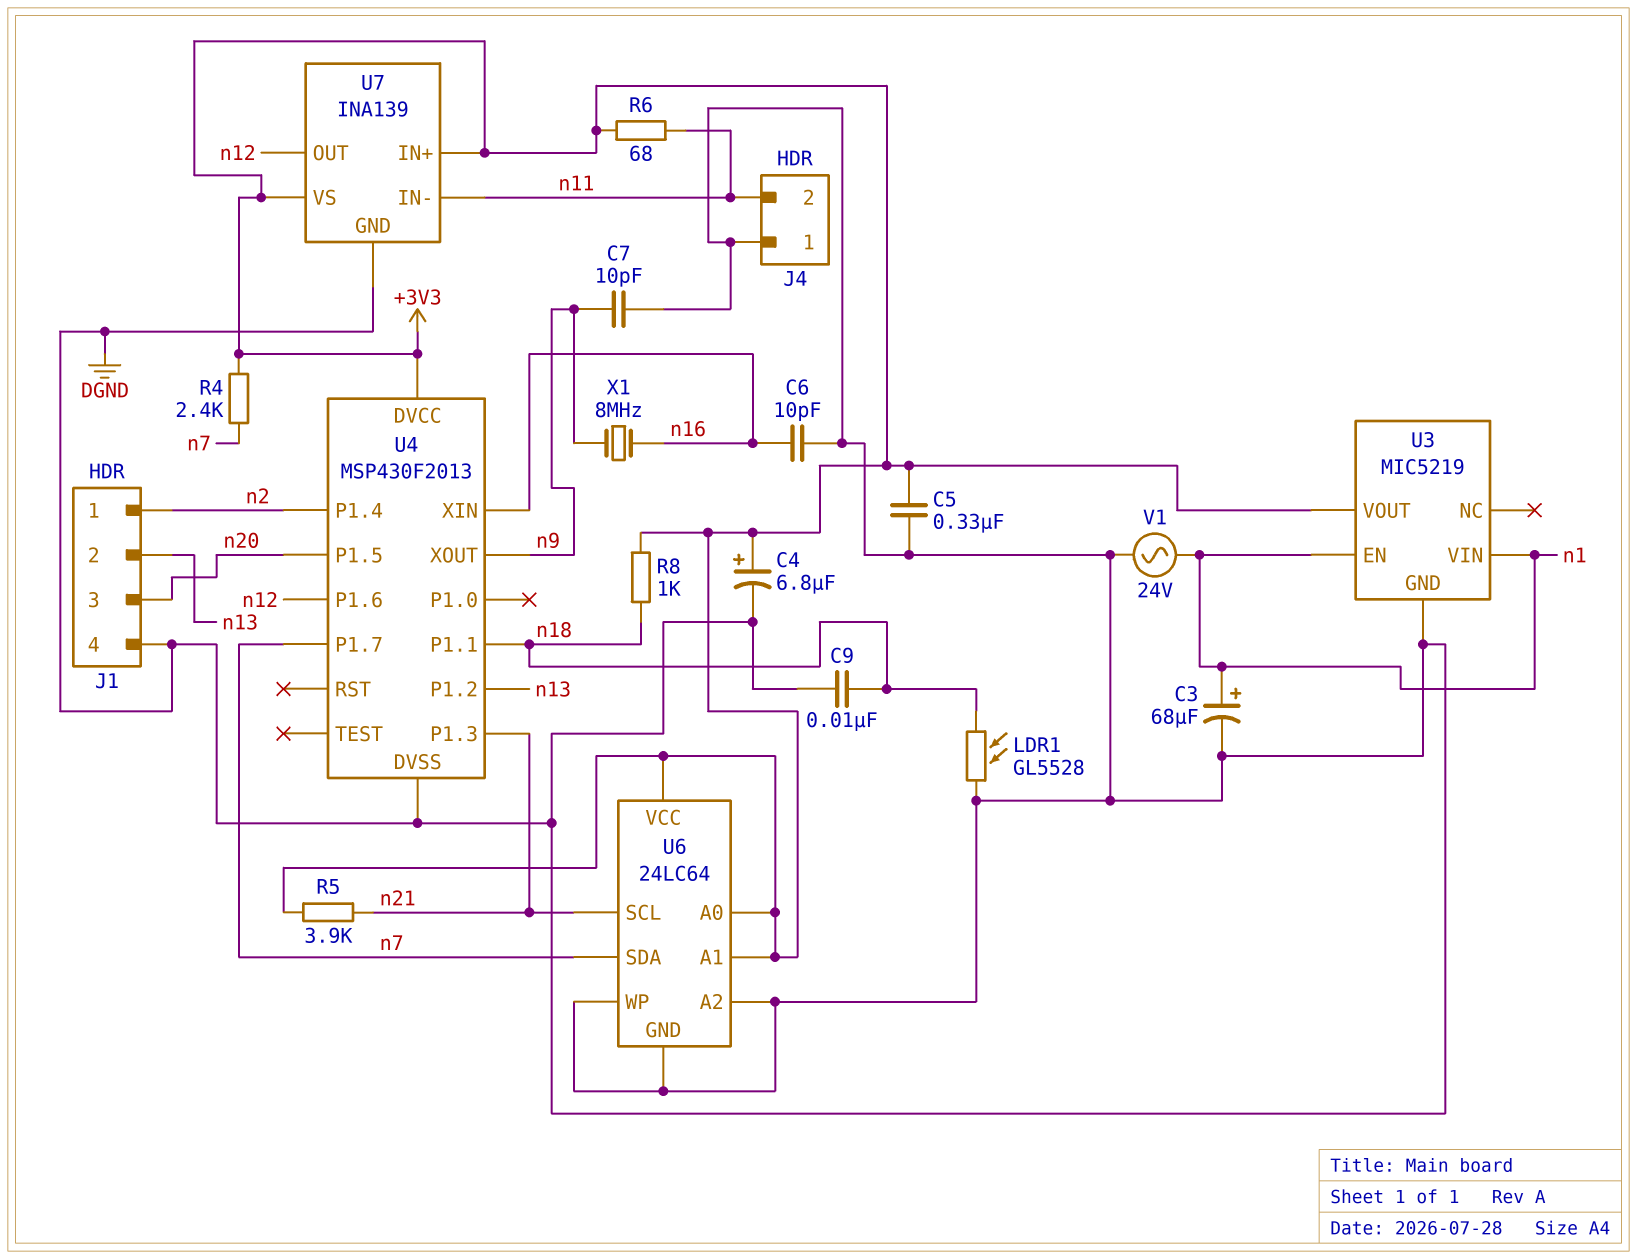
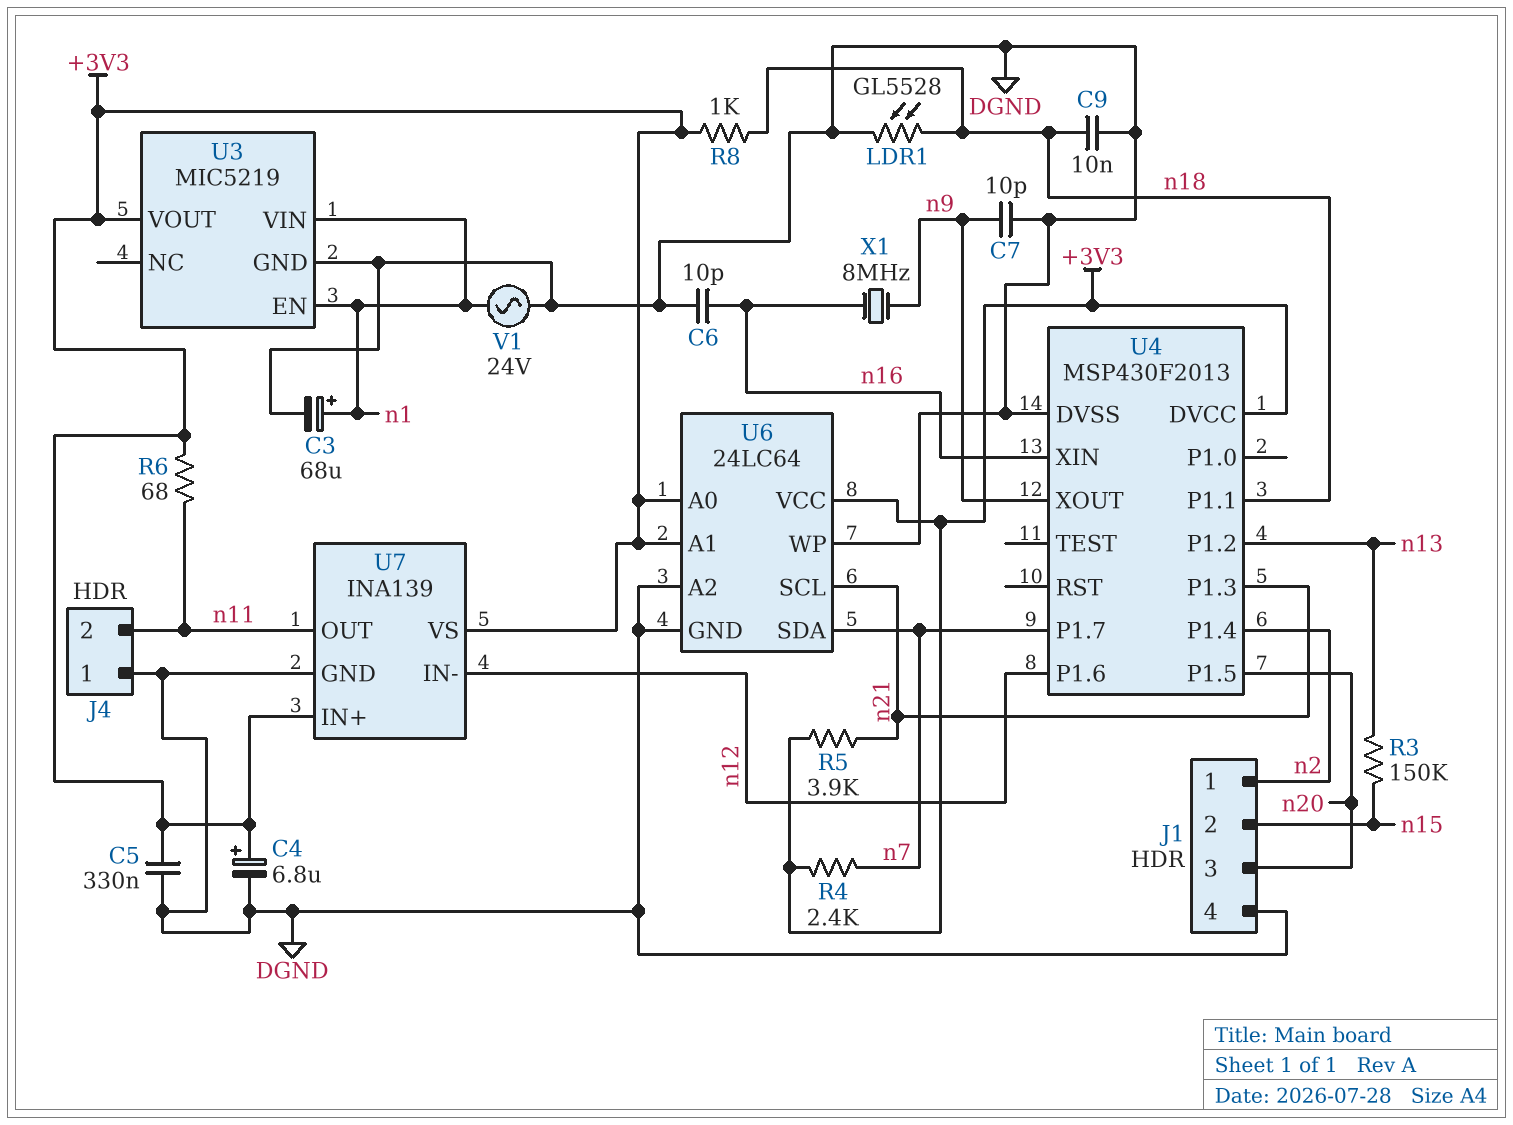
J1 pin 2: n13 -> n15
R3: none -> 150k (n13, n15)
U7 pin IN-: n11 -> n12
U7 pin OUT: n12 -> n11

